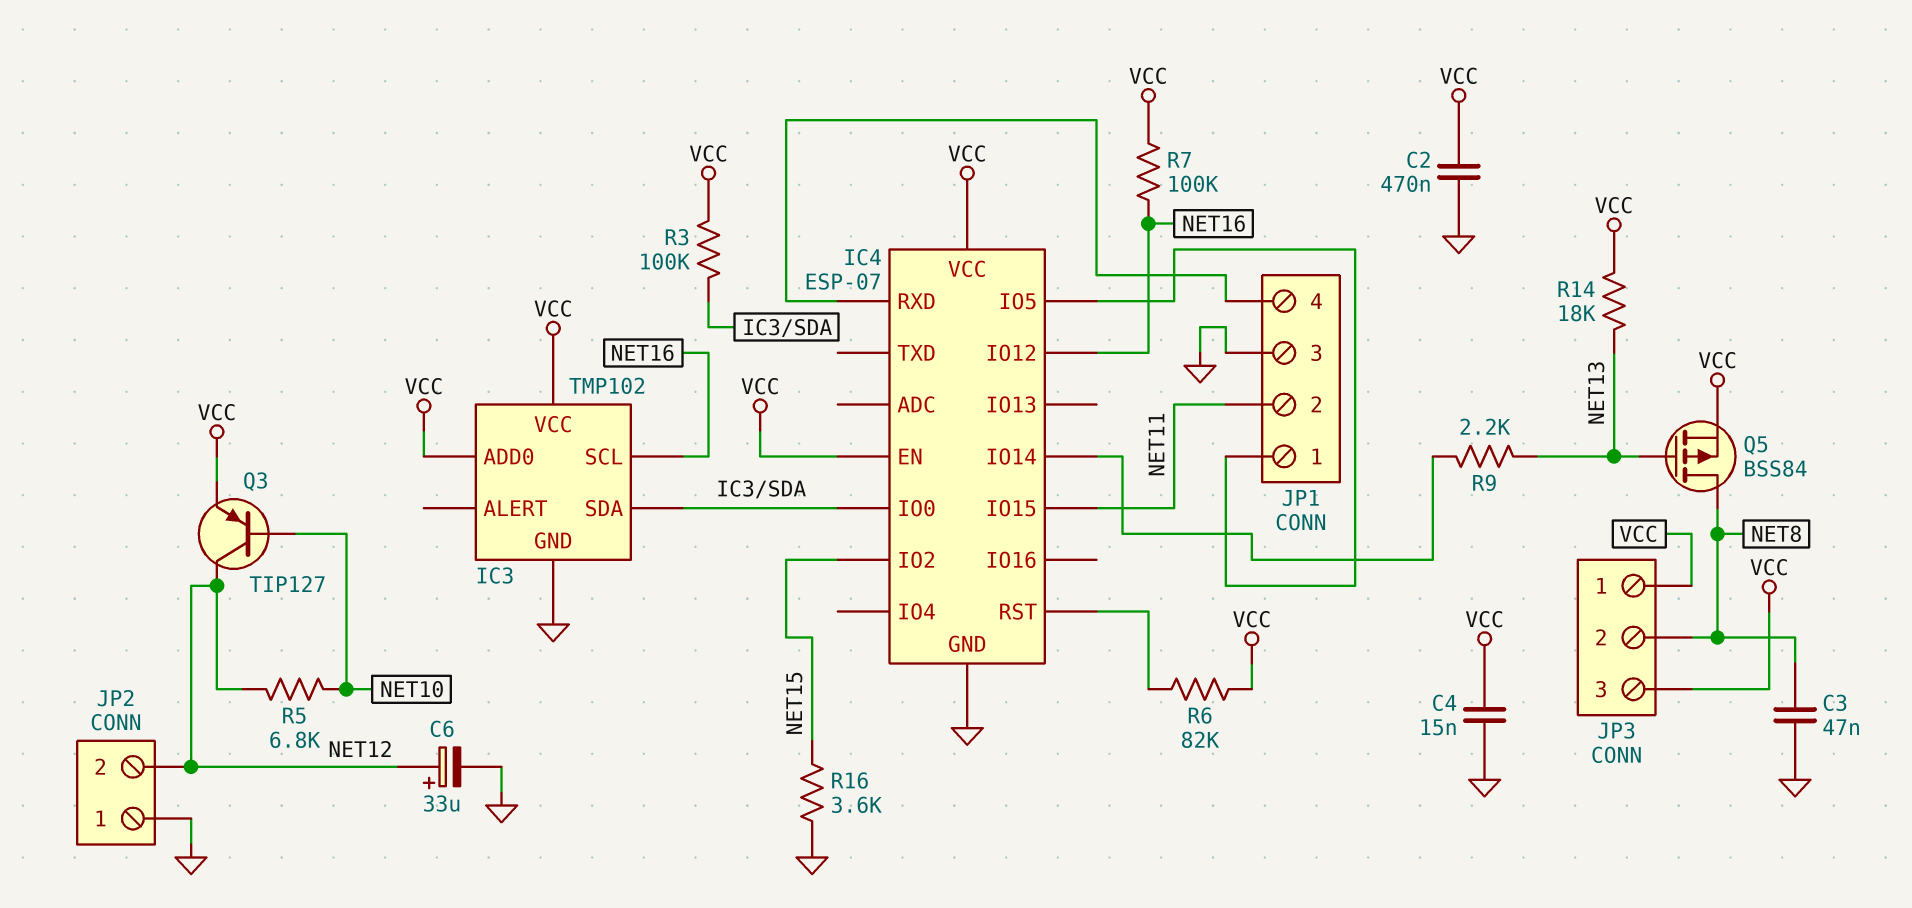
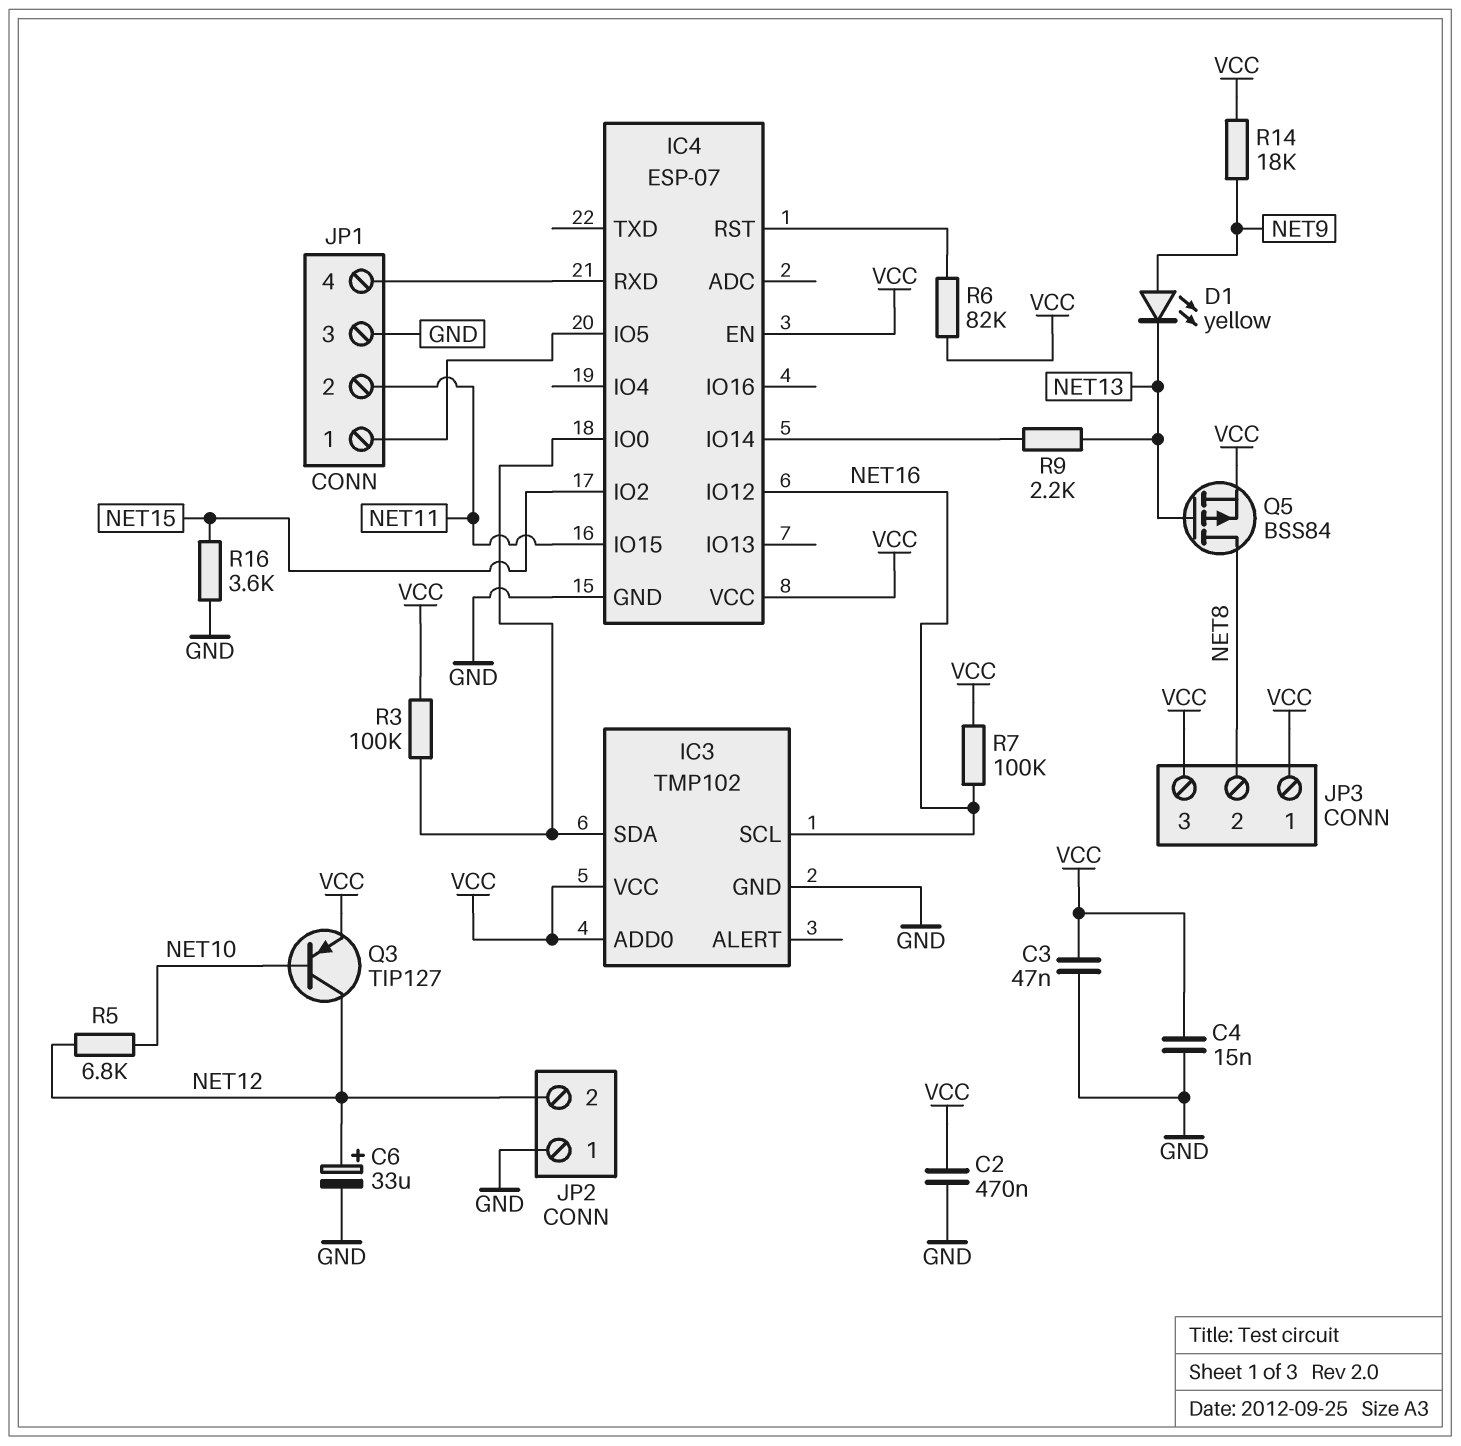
C3: 47nF (GND, NET8) -> 47nF (GND, VCC)
D1: none -> LED yellow (A NET9, K NET13)
R14: 18k (NET13, VCC) -> 18k (NET9, VCC)

